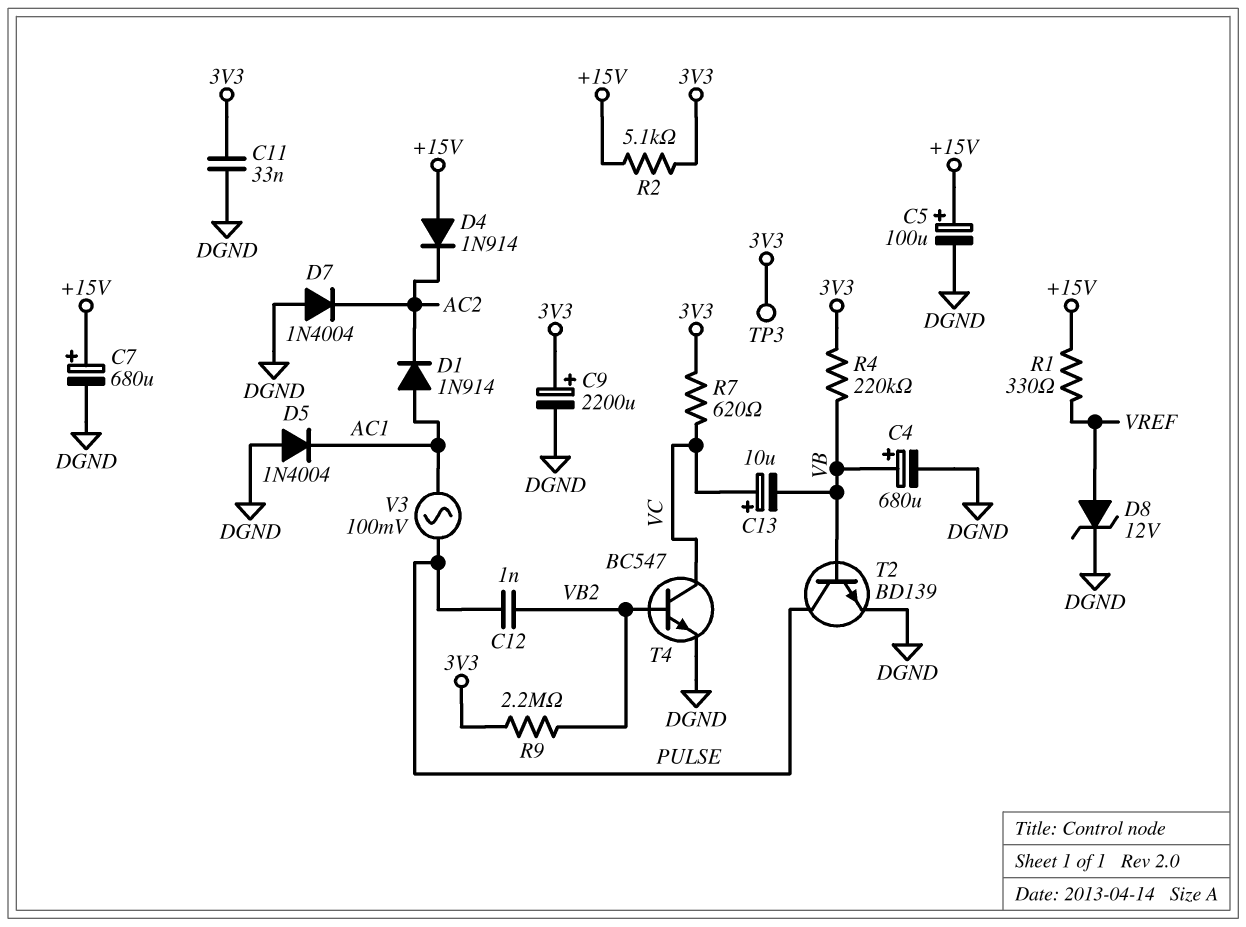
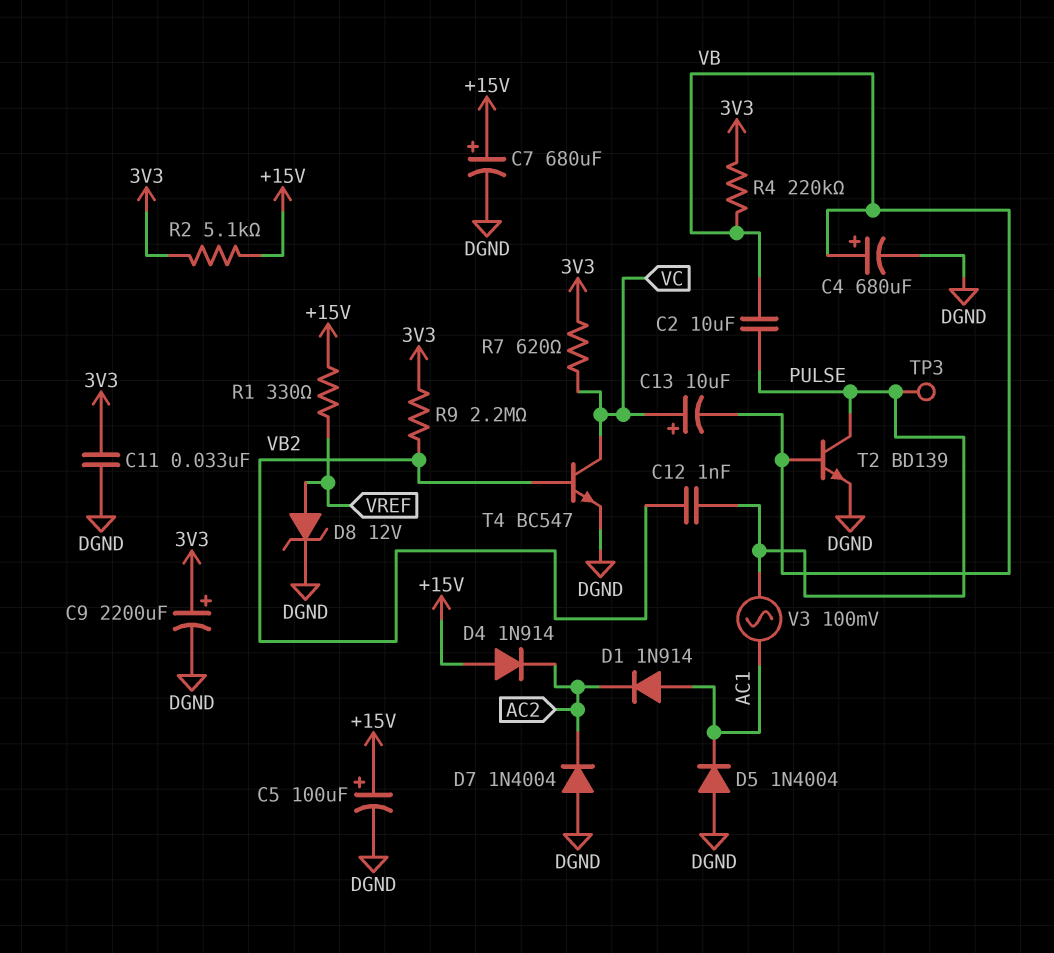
C2: none -> 10uF (PULSE, VB)
TP3: test point (3V3) -> test point (PULSE)

